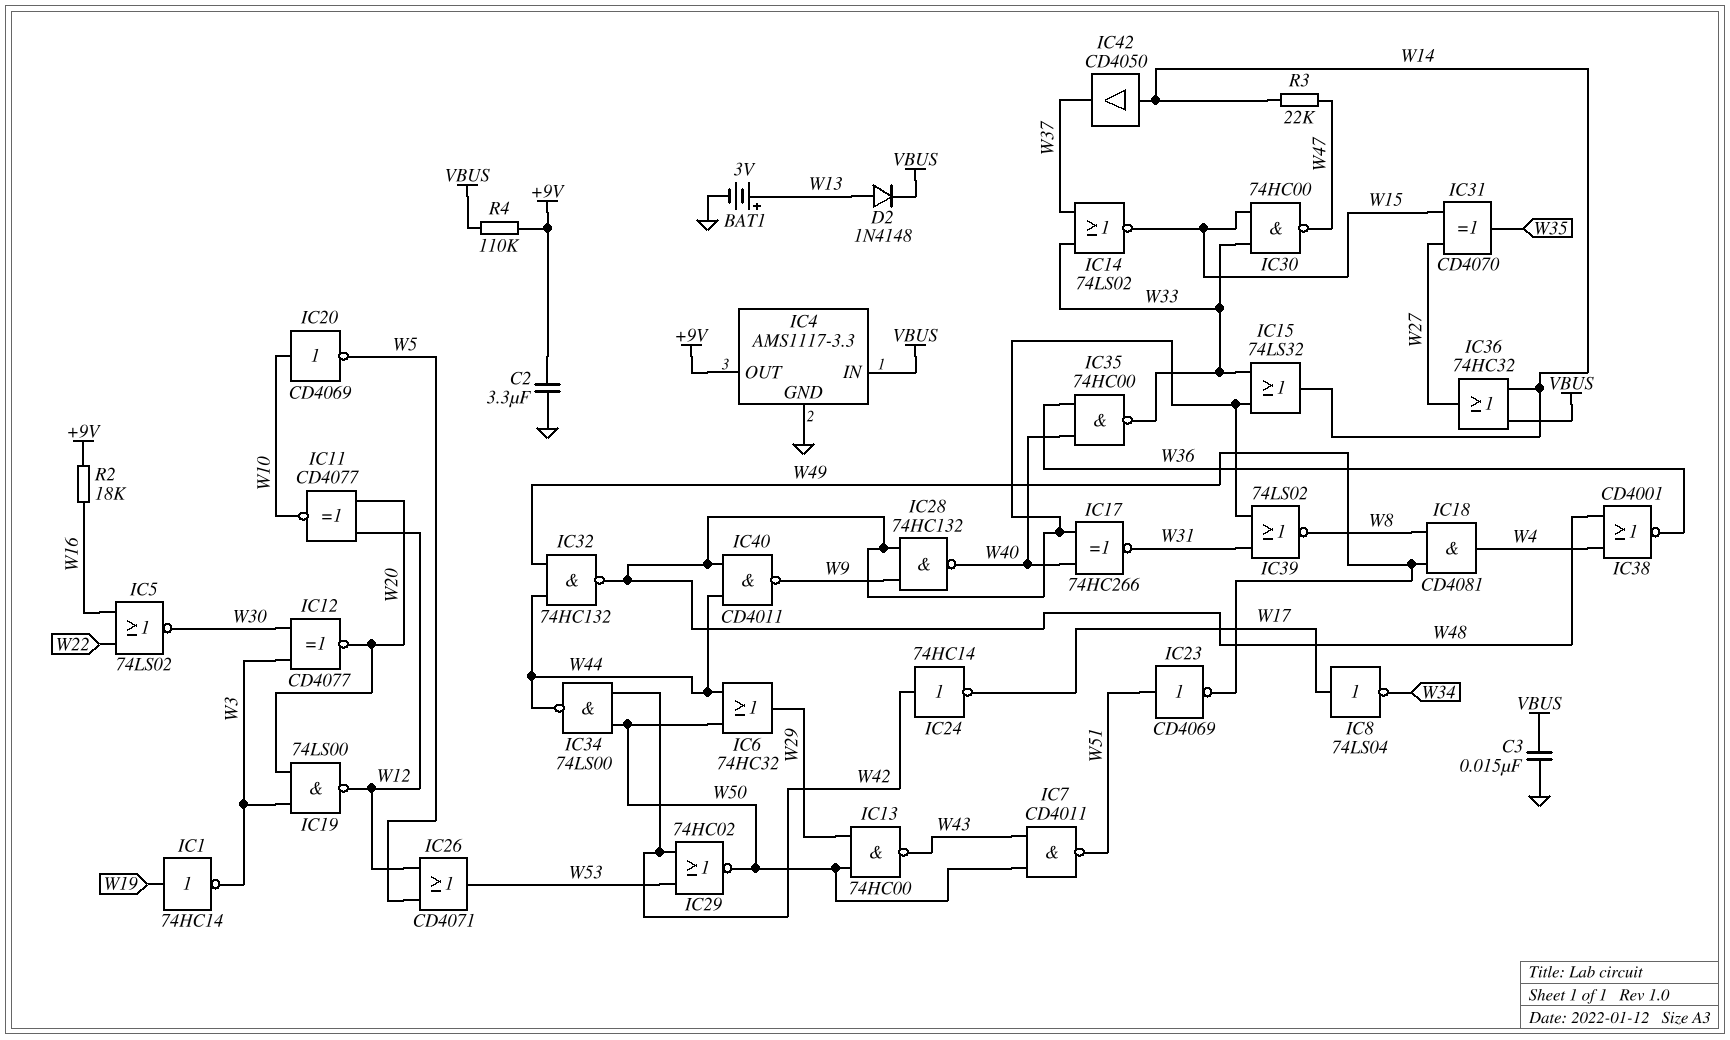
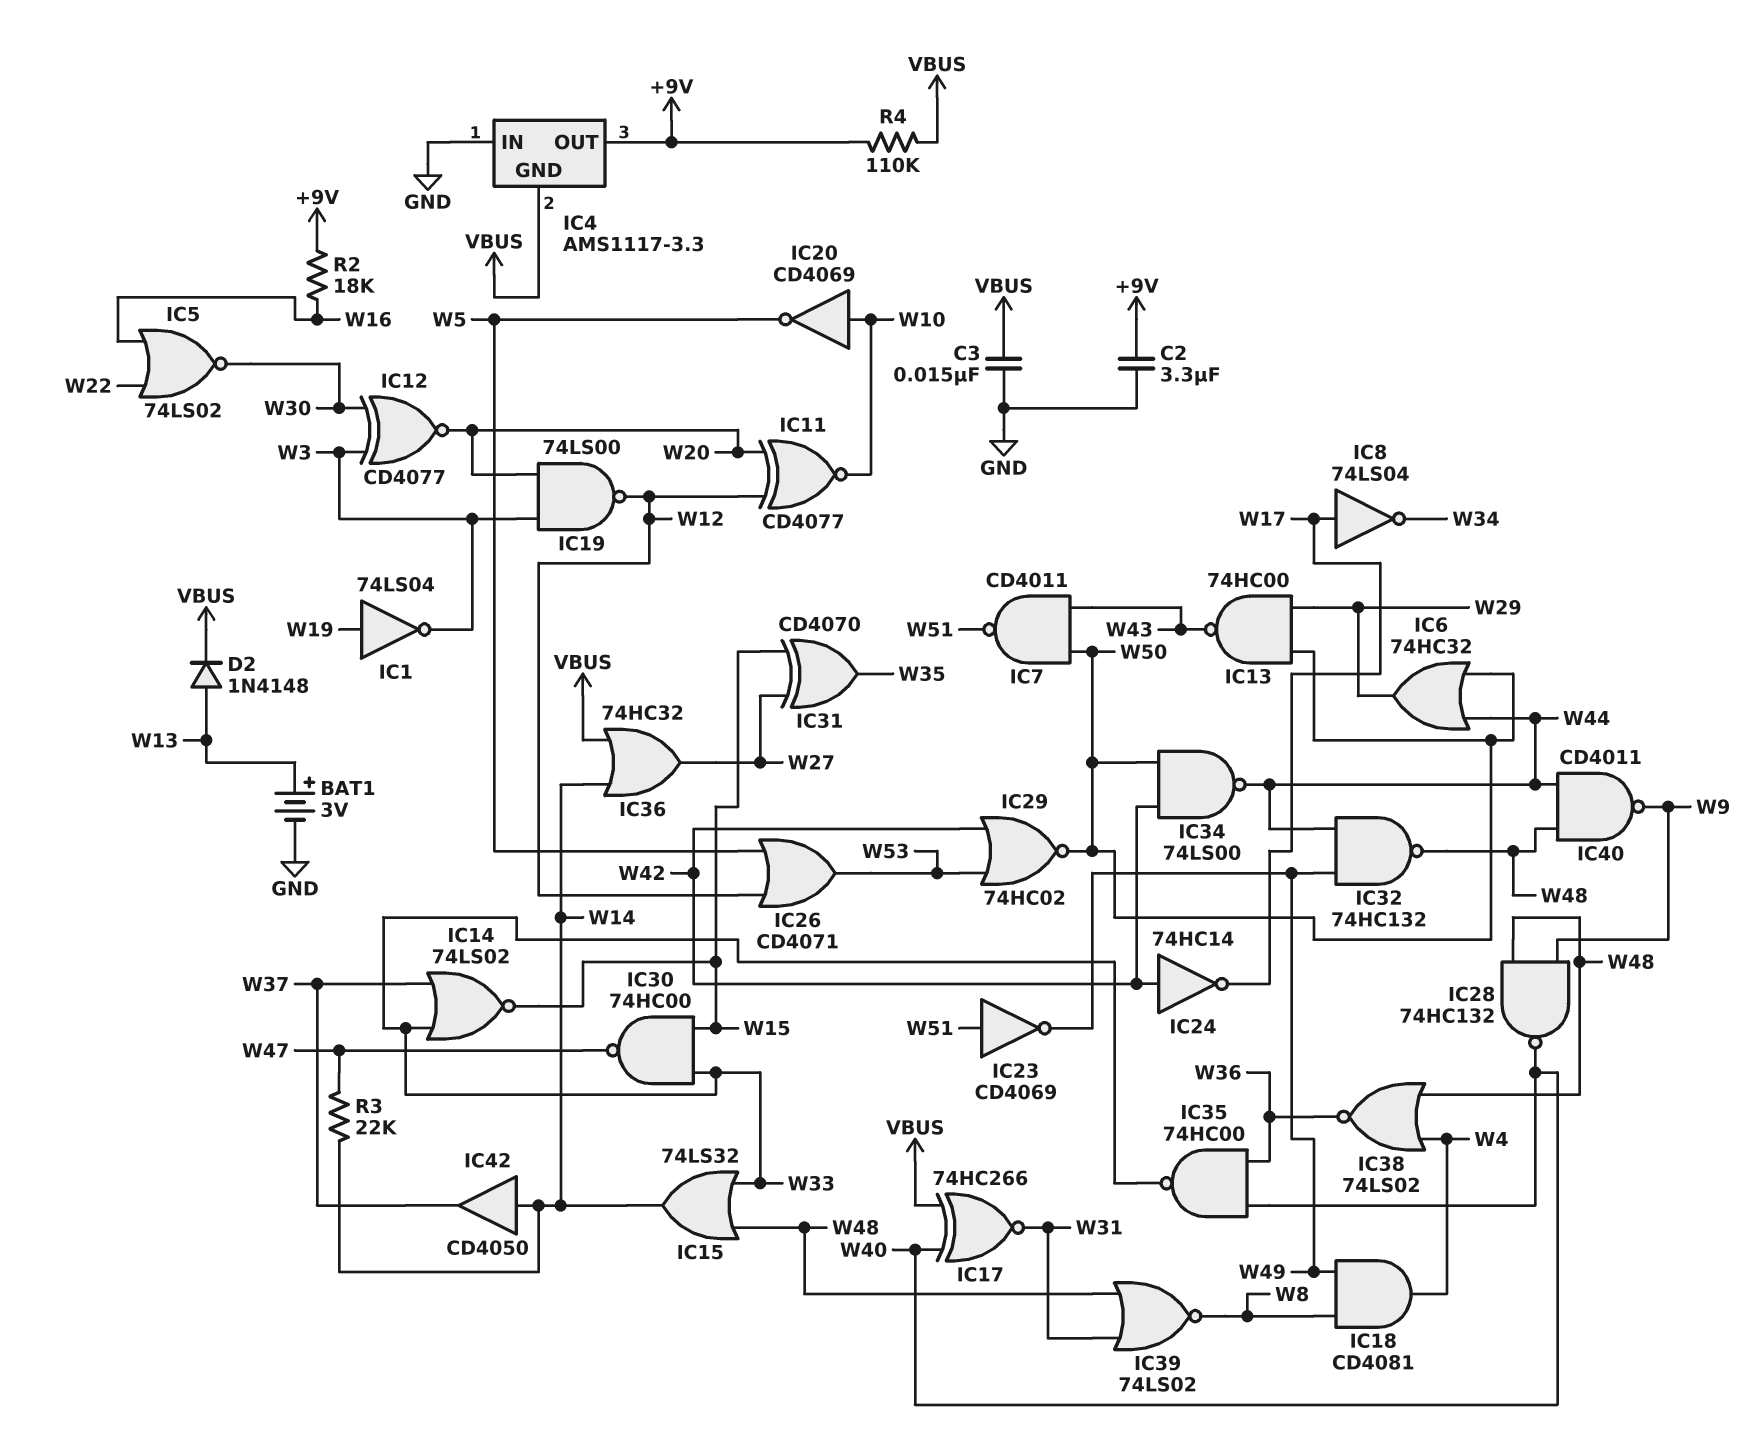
IC1: NOT 74HC14 (in W19, out W3) -> NOT 74LS04 (in W19, out W3)
IC4 pin GND: GND -> VBUS
IC4 pin IN: VBUS -> GND
IC17: XNOR 74HC266 (in W40, in W48, out W31) -> XNOR 74HC266 (in VBUS, in W40, out W31)
IC38: NOR CD4001 (in W4, in W48, out W36) -> NOR 74LS02 (in W4, in W48, out W36)

